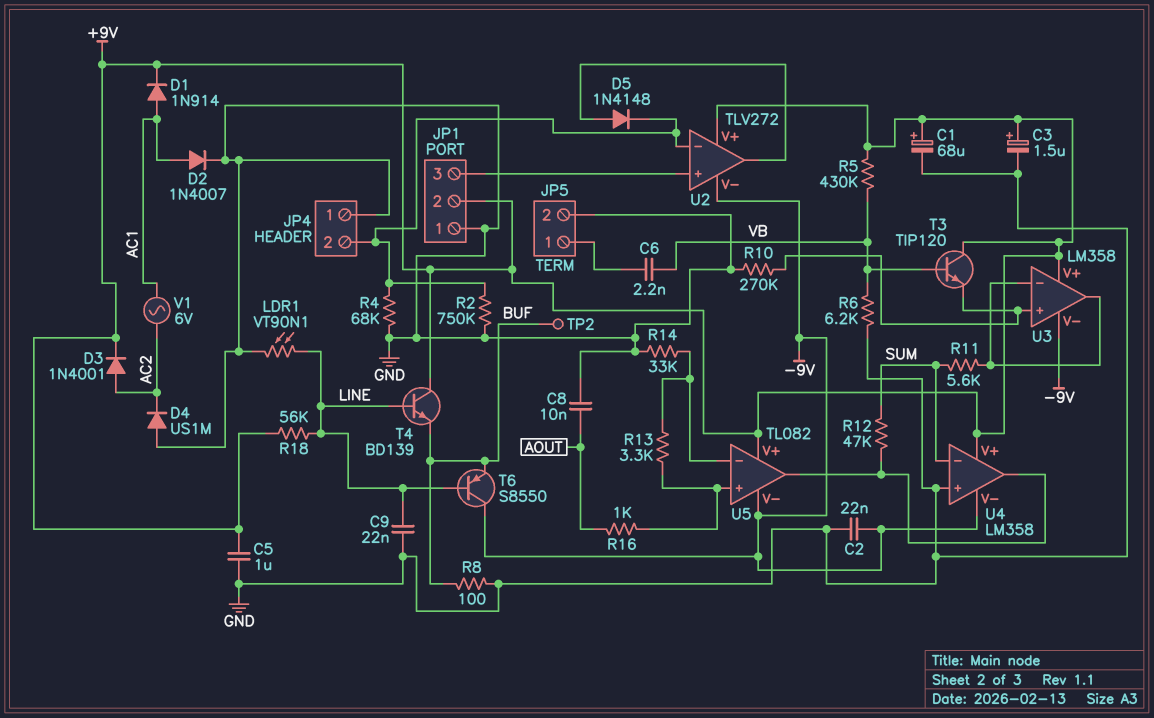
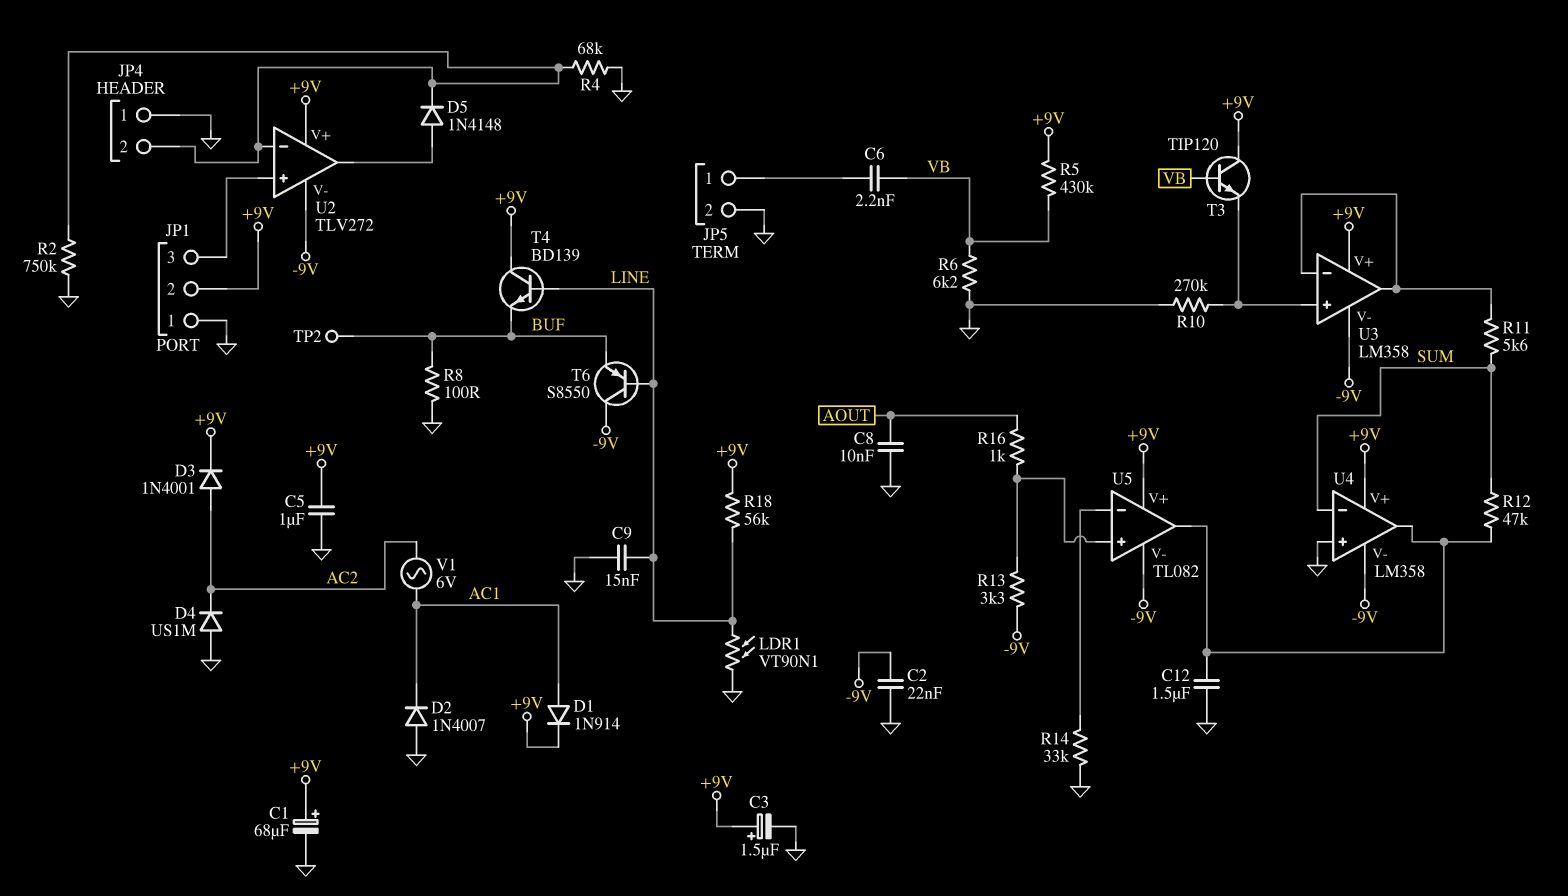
C9: 22nF (GND, LINE) -> 15nF (GND, LINE)
C12: none -> 1.5uF (GND, U4/out)
D2: diode 1N4007 (A AC1, K GND) -> diode 1N4007 (A GND, K AC1)
R13: 3.3k (U5/in+, U5/in-) -> 3.3k (-9V, U5/in+)

